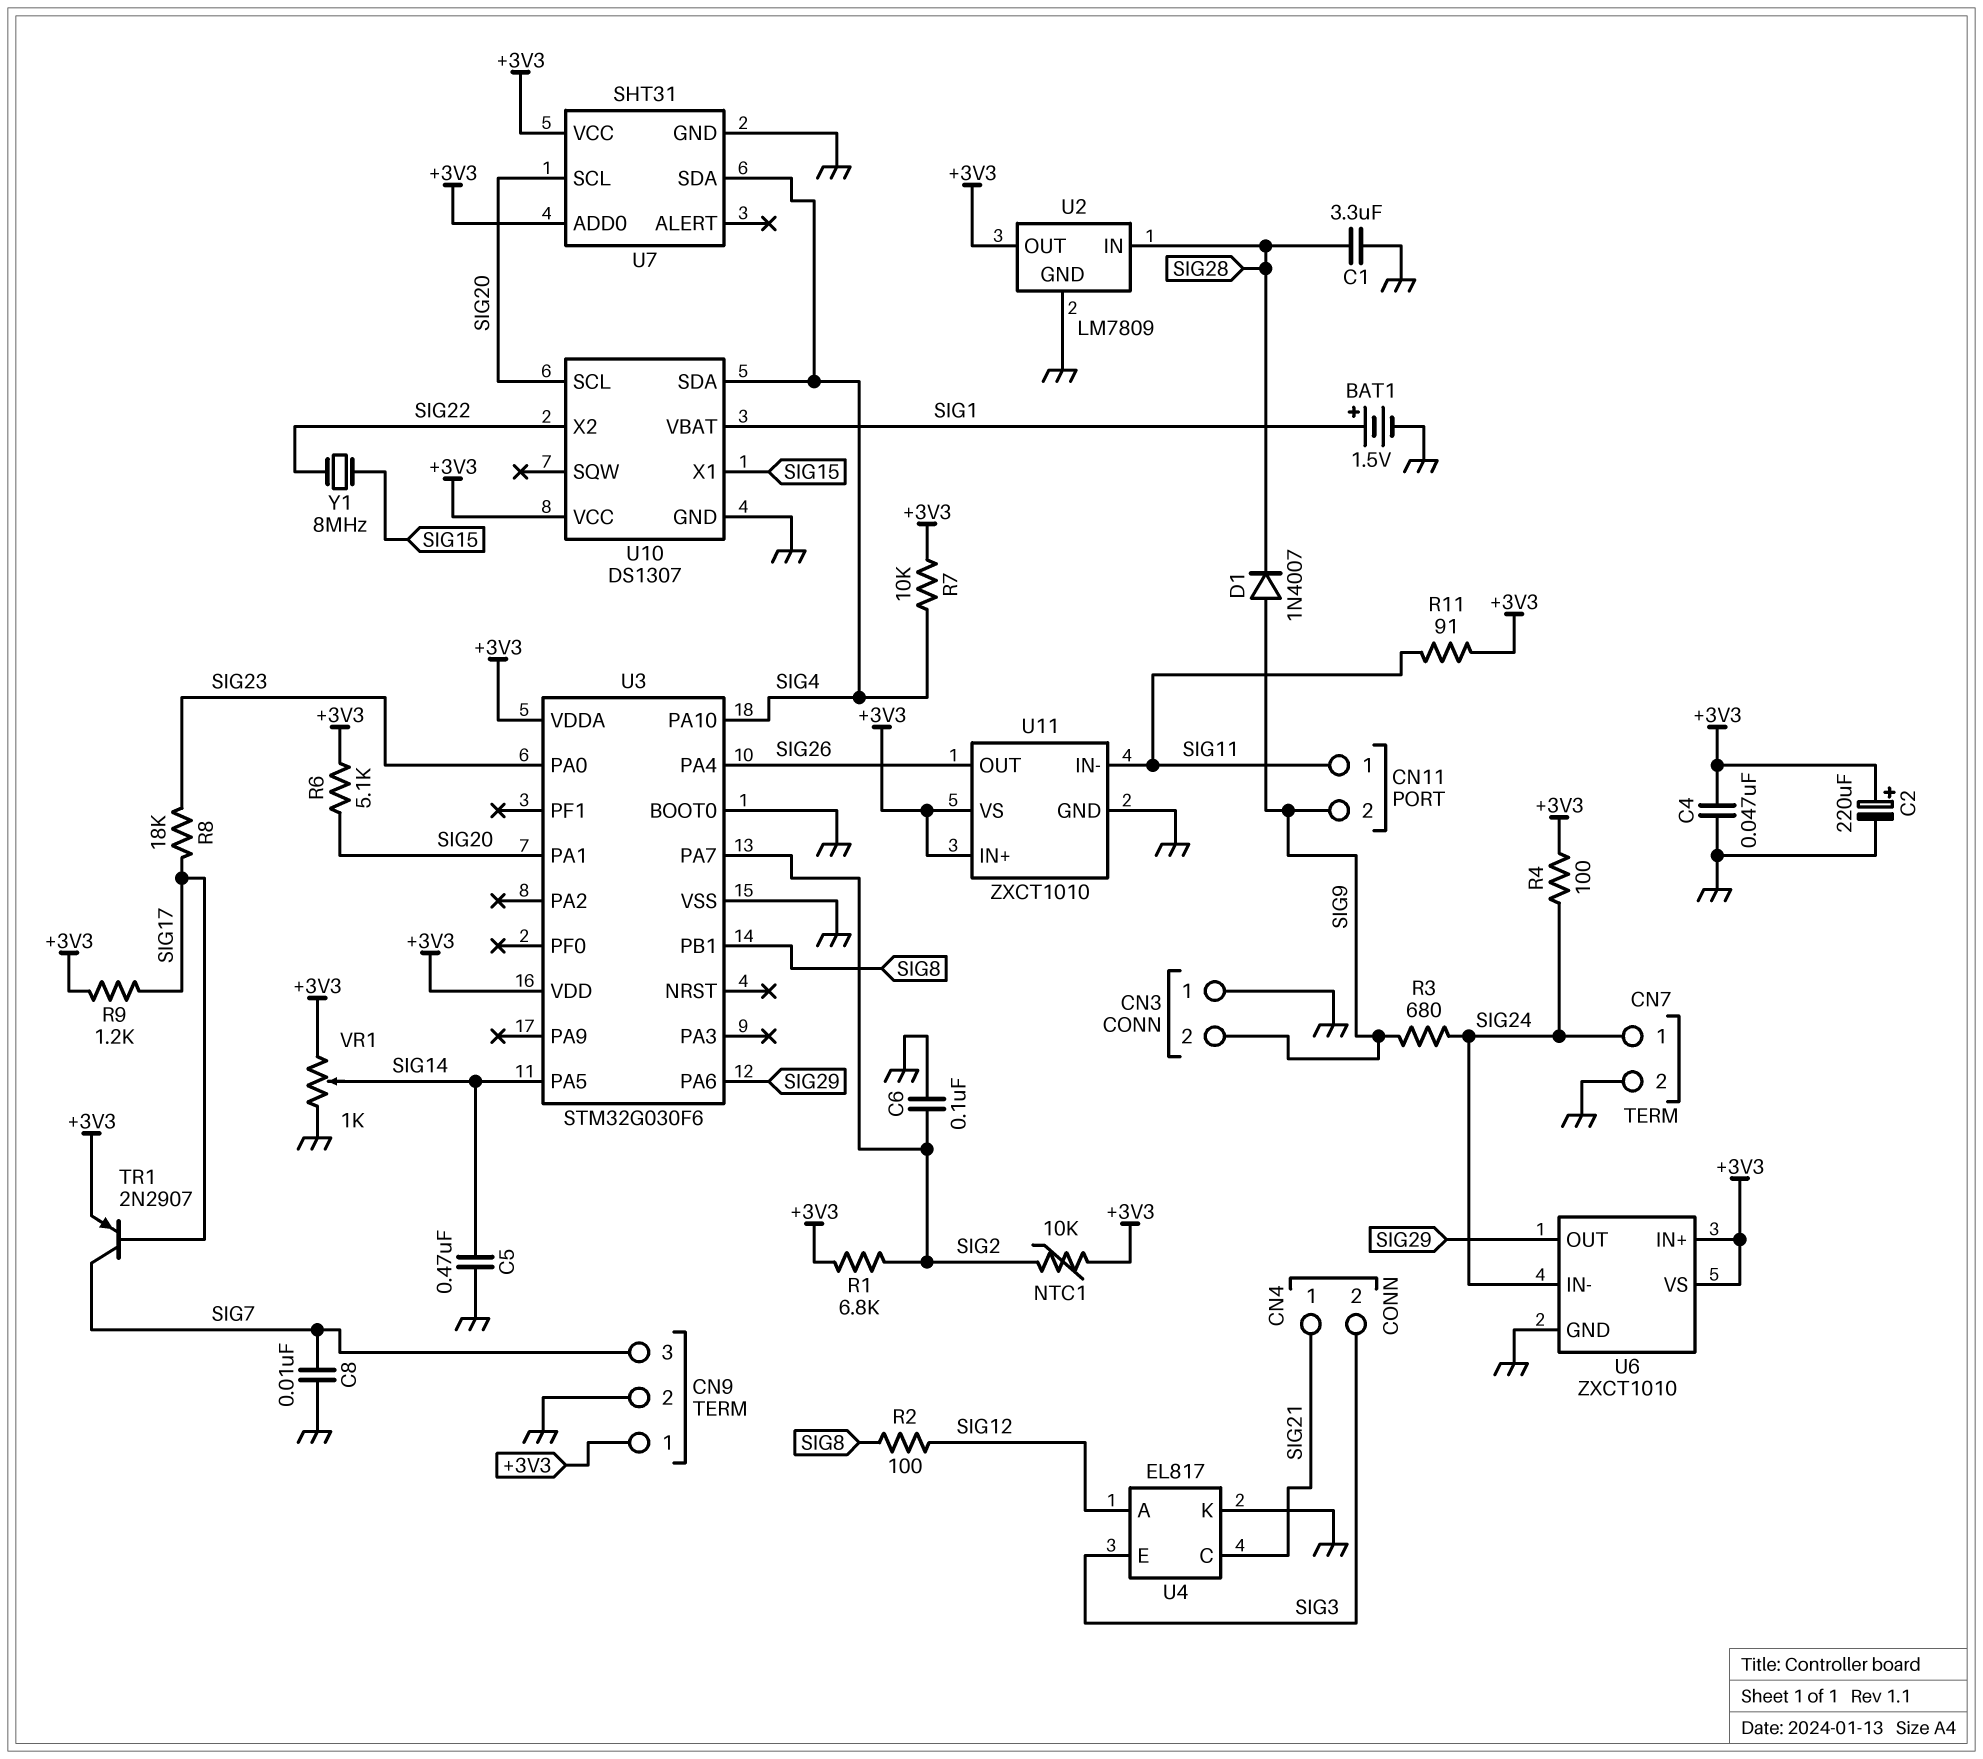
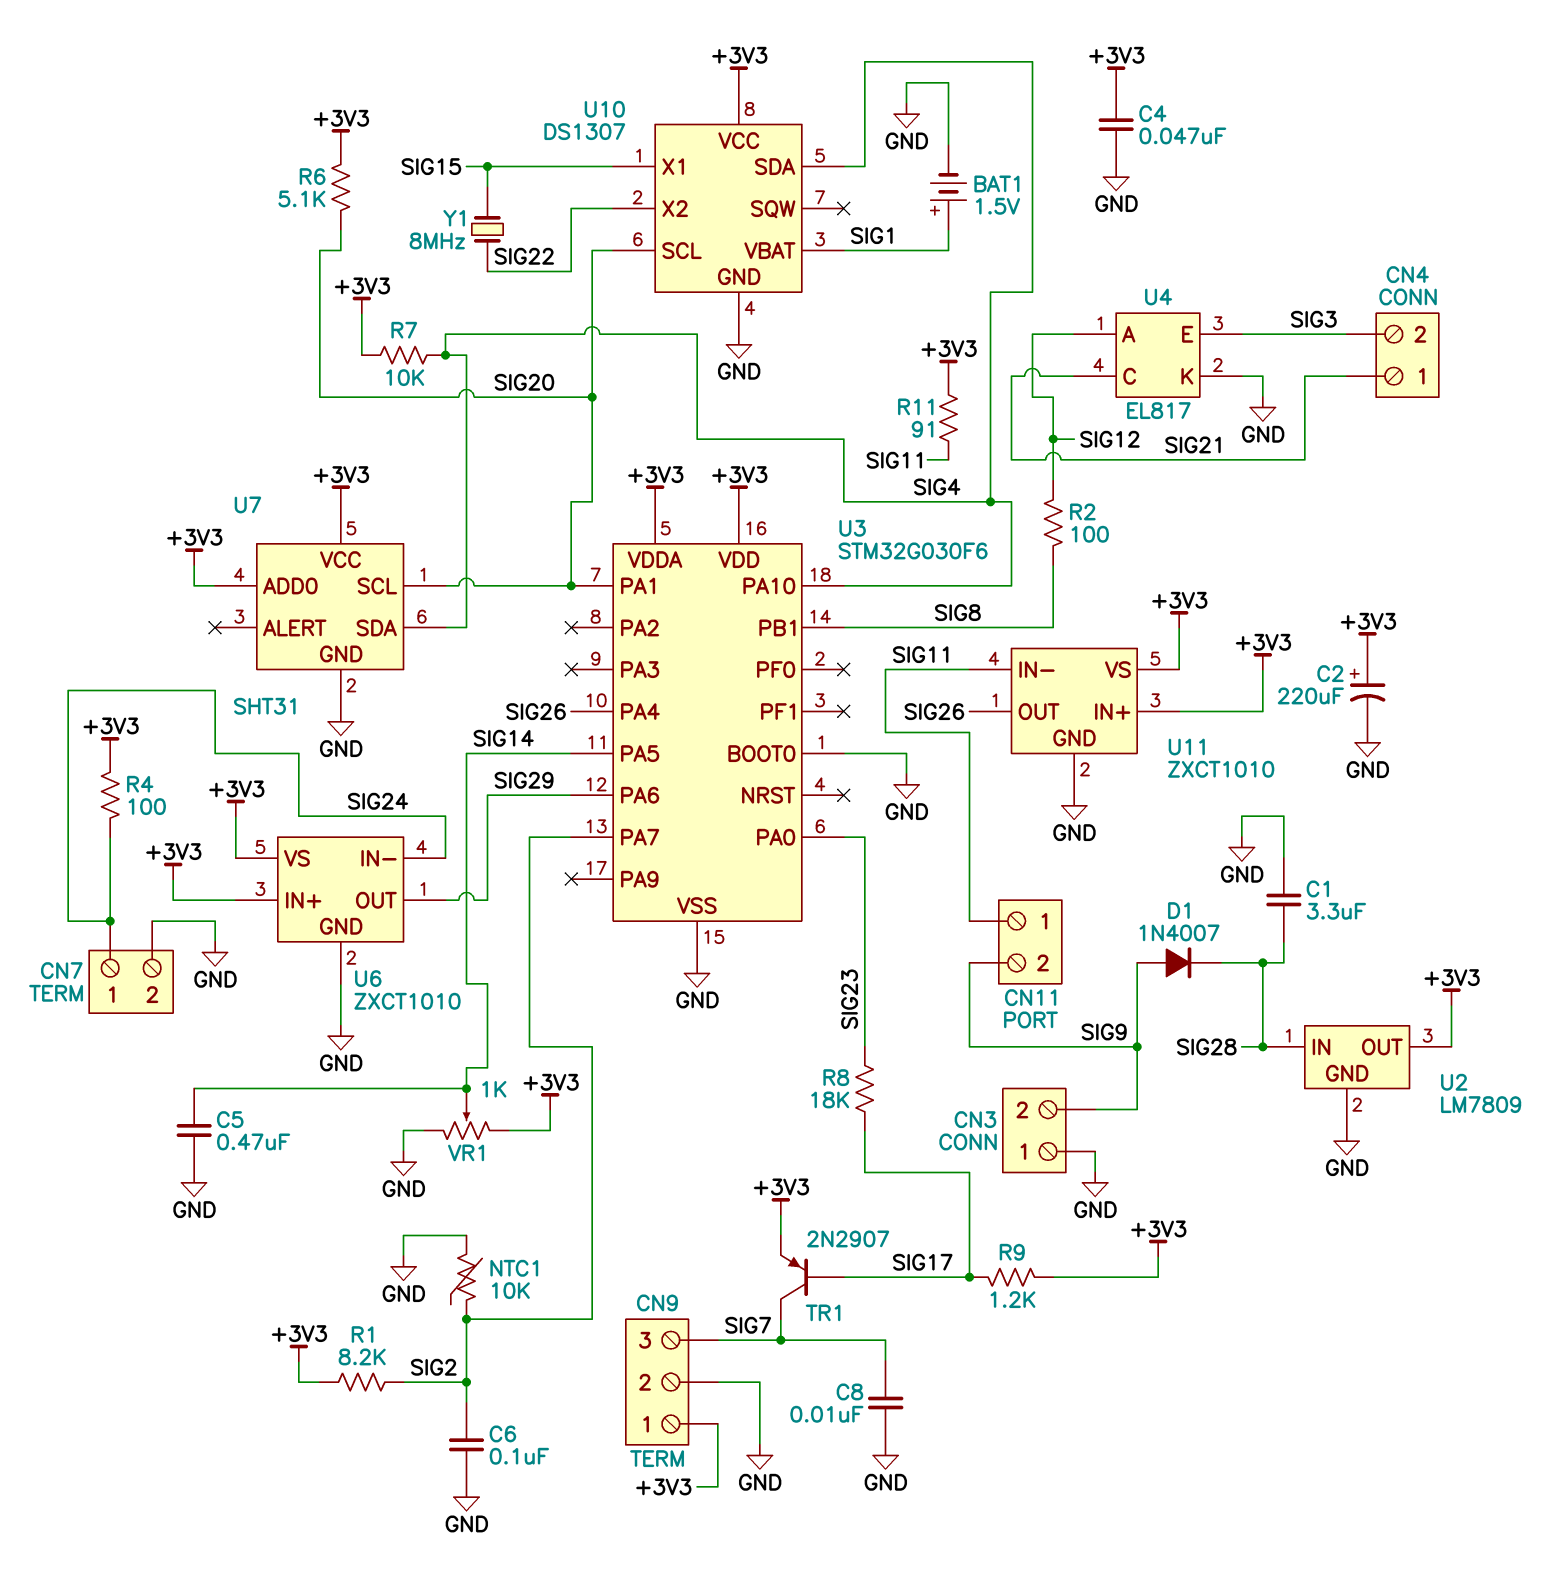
NTC1: 10k (+3V3, SIG2) -> 10k (GND, SIG2)
R1: 6.8k (+3V3, SIG2) -> 8.2k (+3V3, SIG2)
R3: 680 (SIG9, SIG24) -> none

